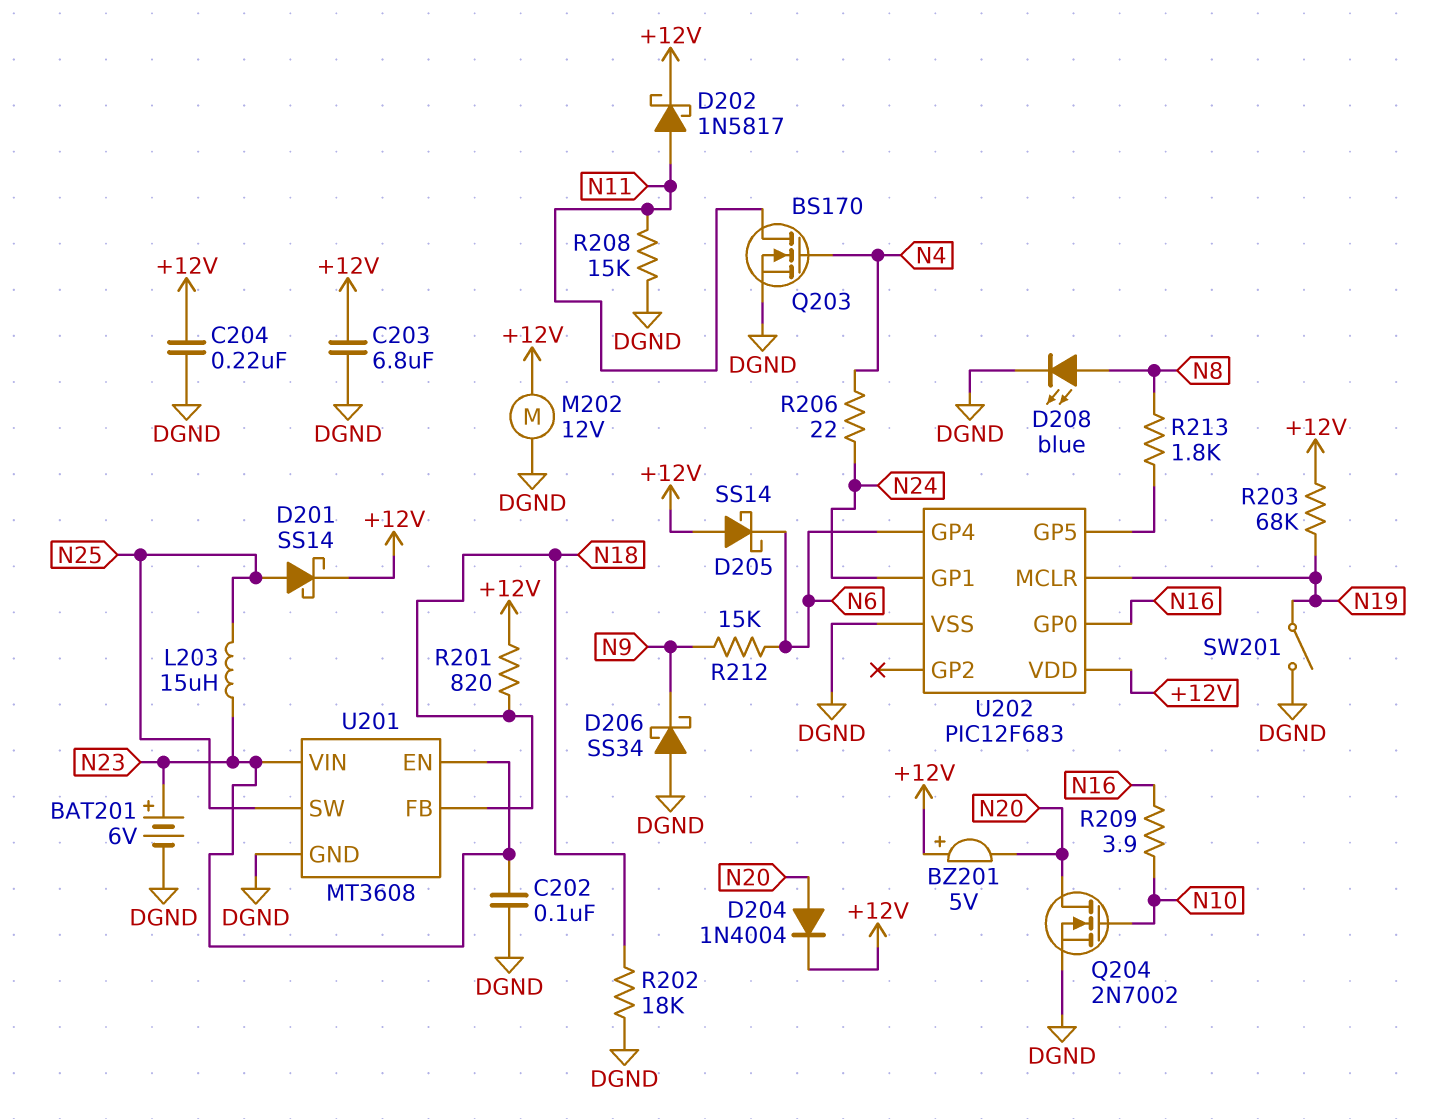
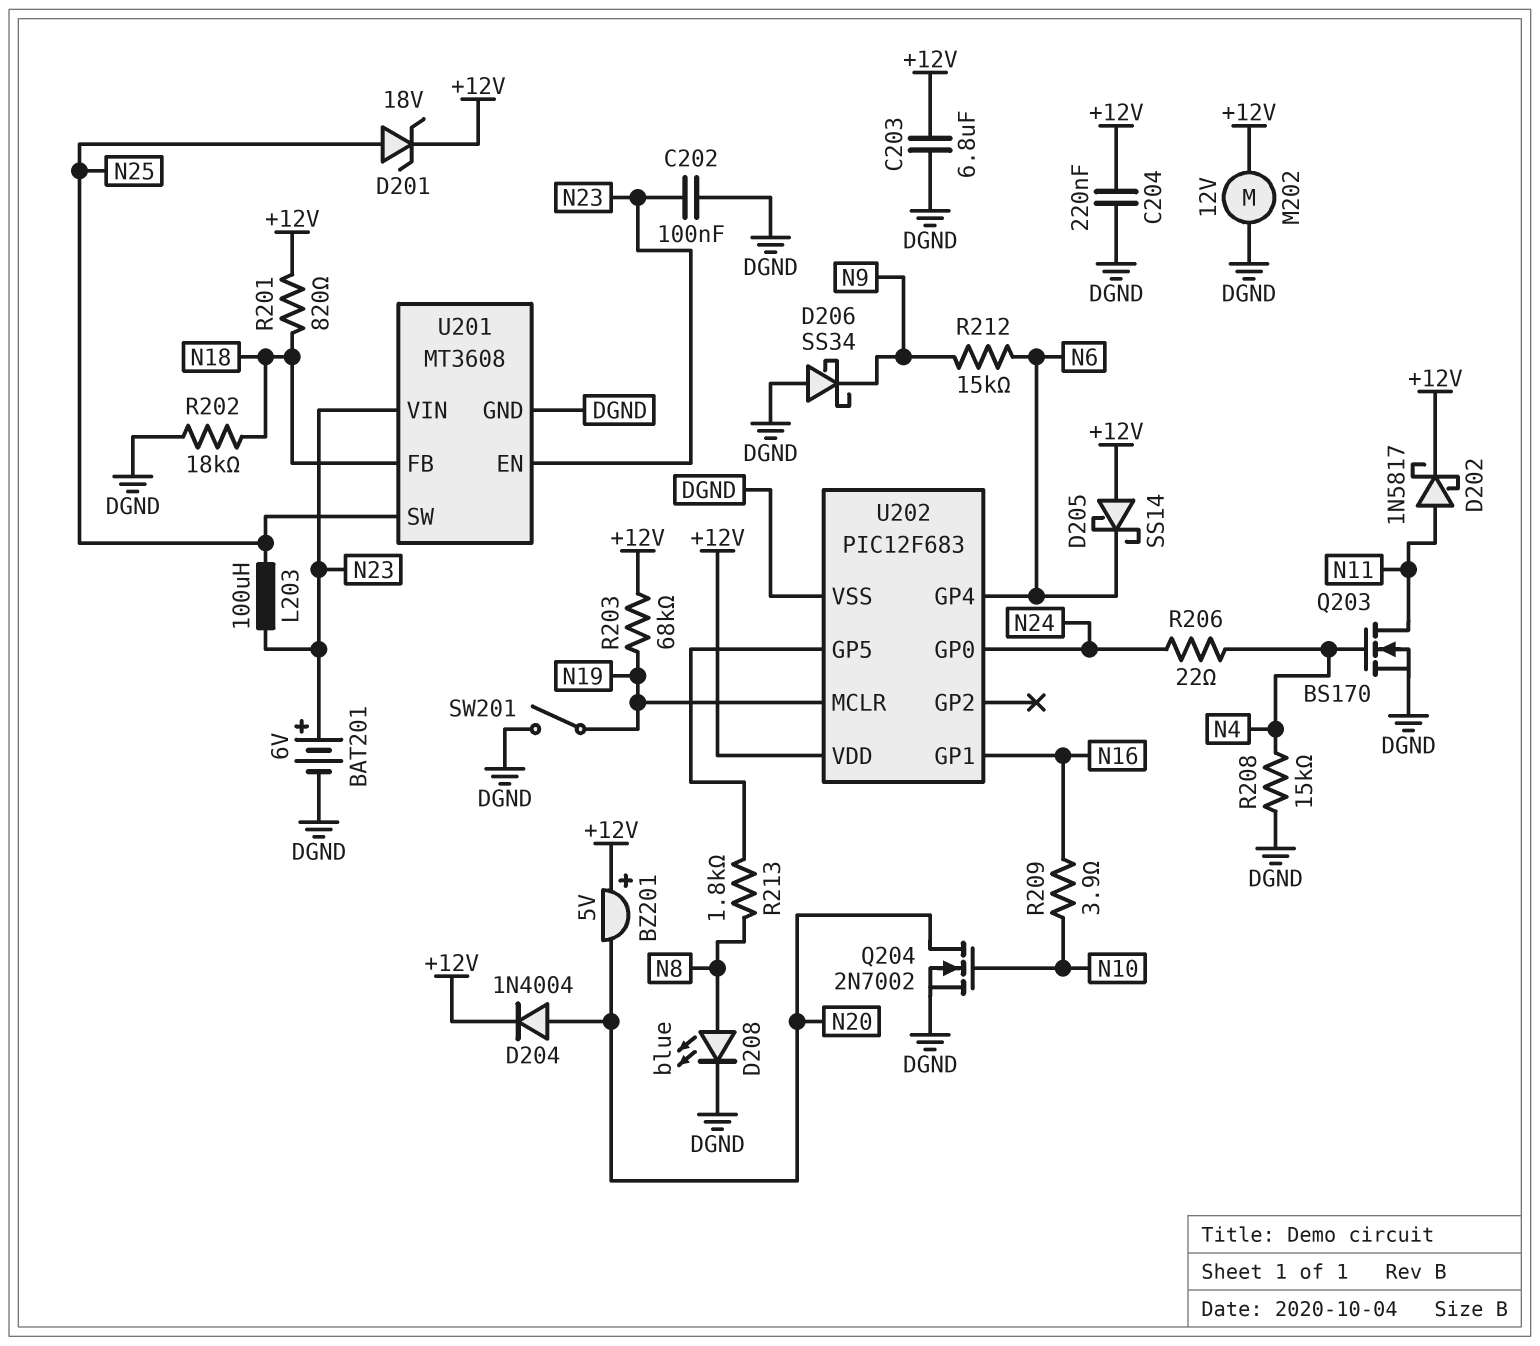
D201: schottky SS14 (A N25, K +12V) -> zener 18V (A N25, K +12V)
L203: 15uH (N23, N25) -> 100uH (N23, N25)
R208: 15k (DGND, N11) -> 15k (DGND, N4)
U202 pin GP0: N16 -> N24
U202 pin GP1: N24 -> N16

